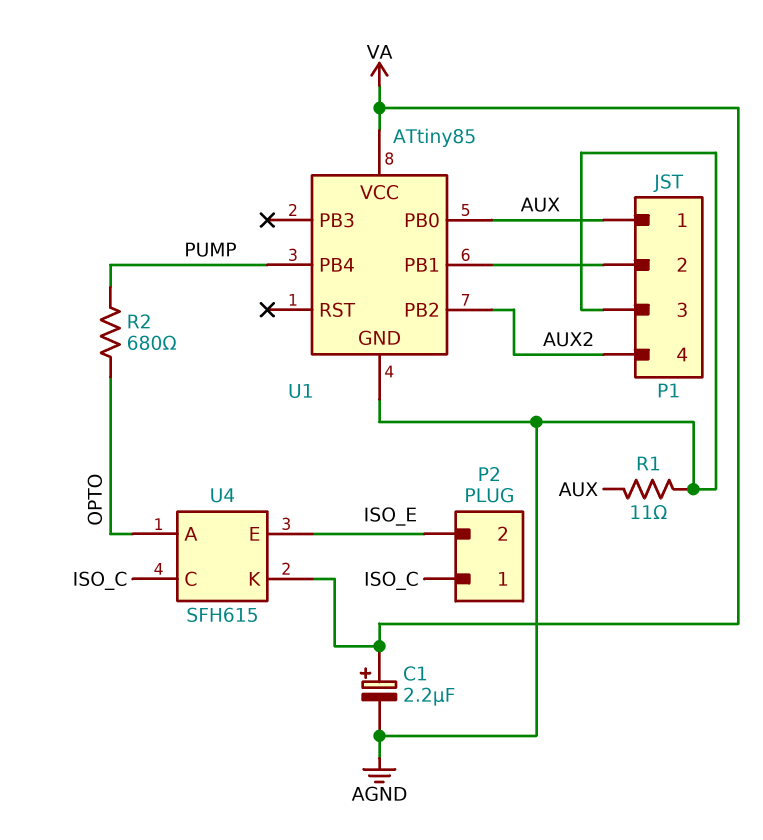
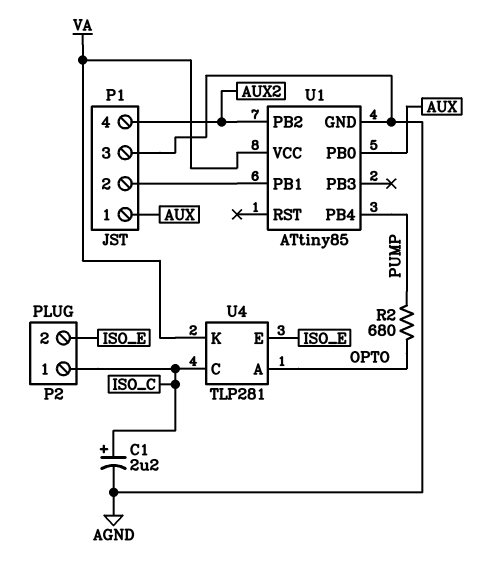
C1: 2.2uF (plus VA, minus AGND) -> 2.2uF (plus ISO_C, minus AGND)
R1: 11 (AGND, AUX) -> none
U4: SFH615 -> TLP281

